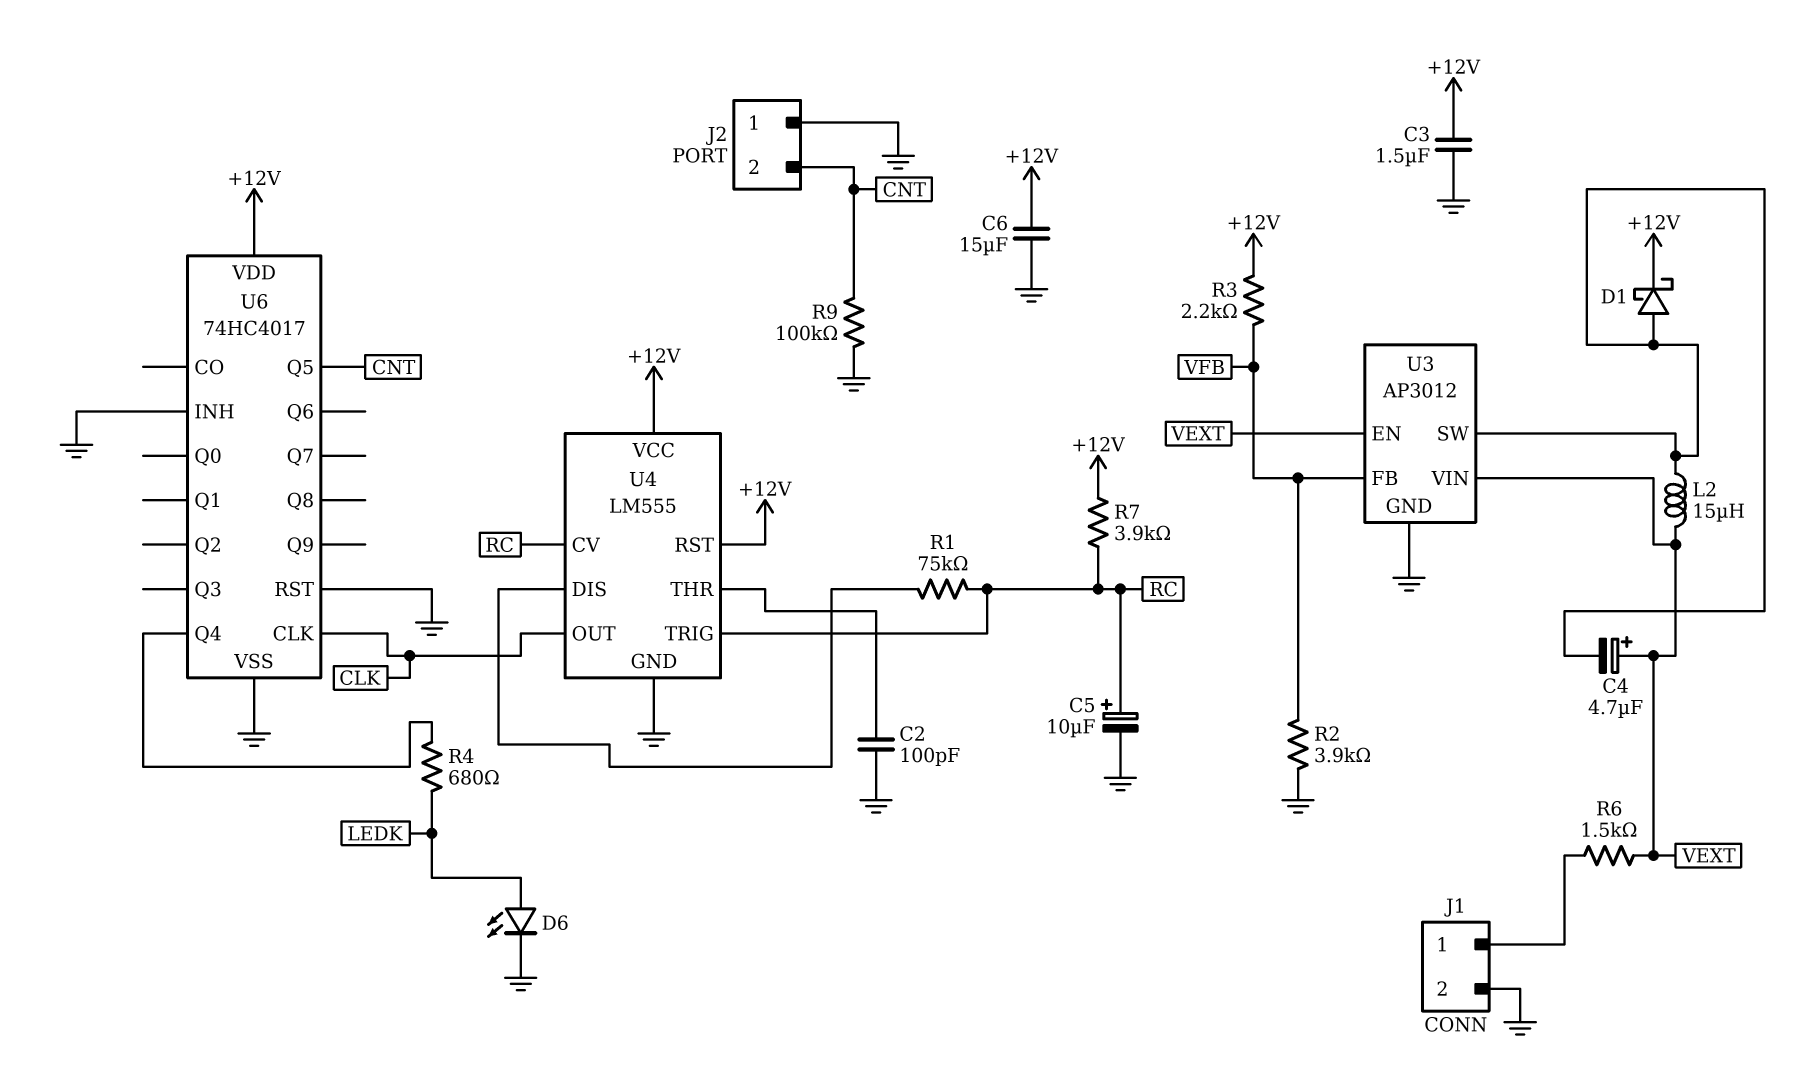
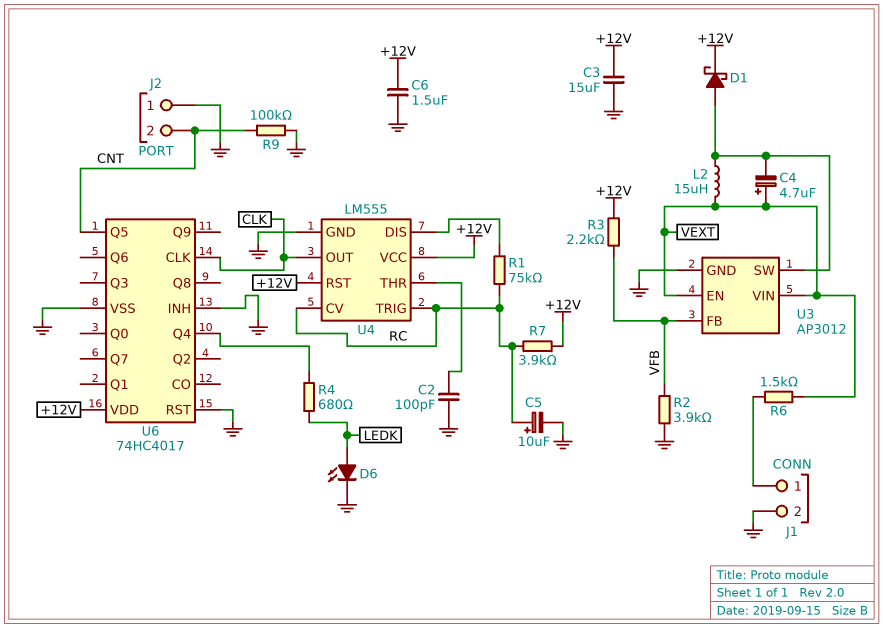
C3: 1.5uF (+12V, GND) -> 15uF (+12V, GND)
C6: 15uF (+12V, GND) -> 1.5uF (+12V, GND)

